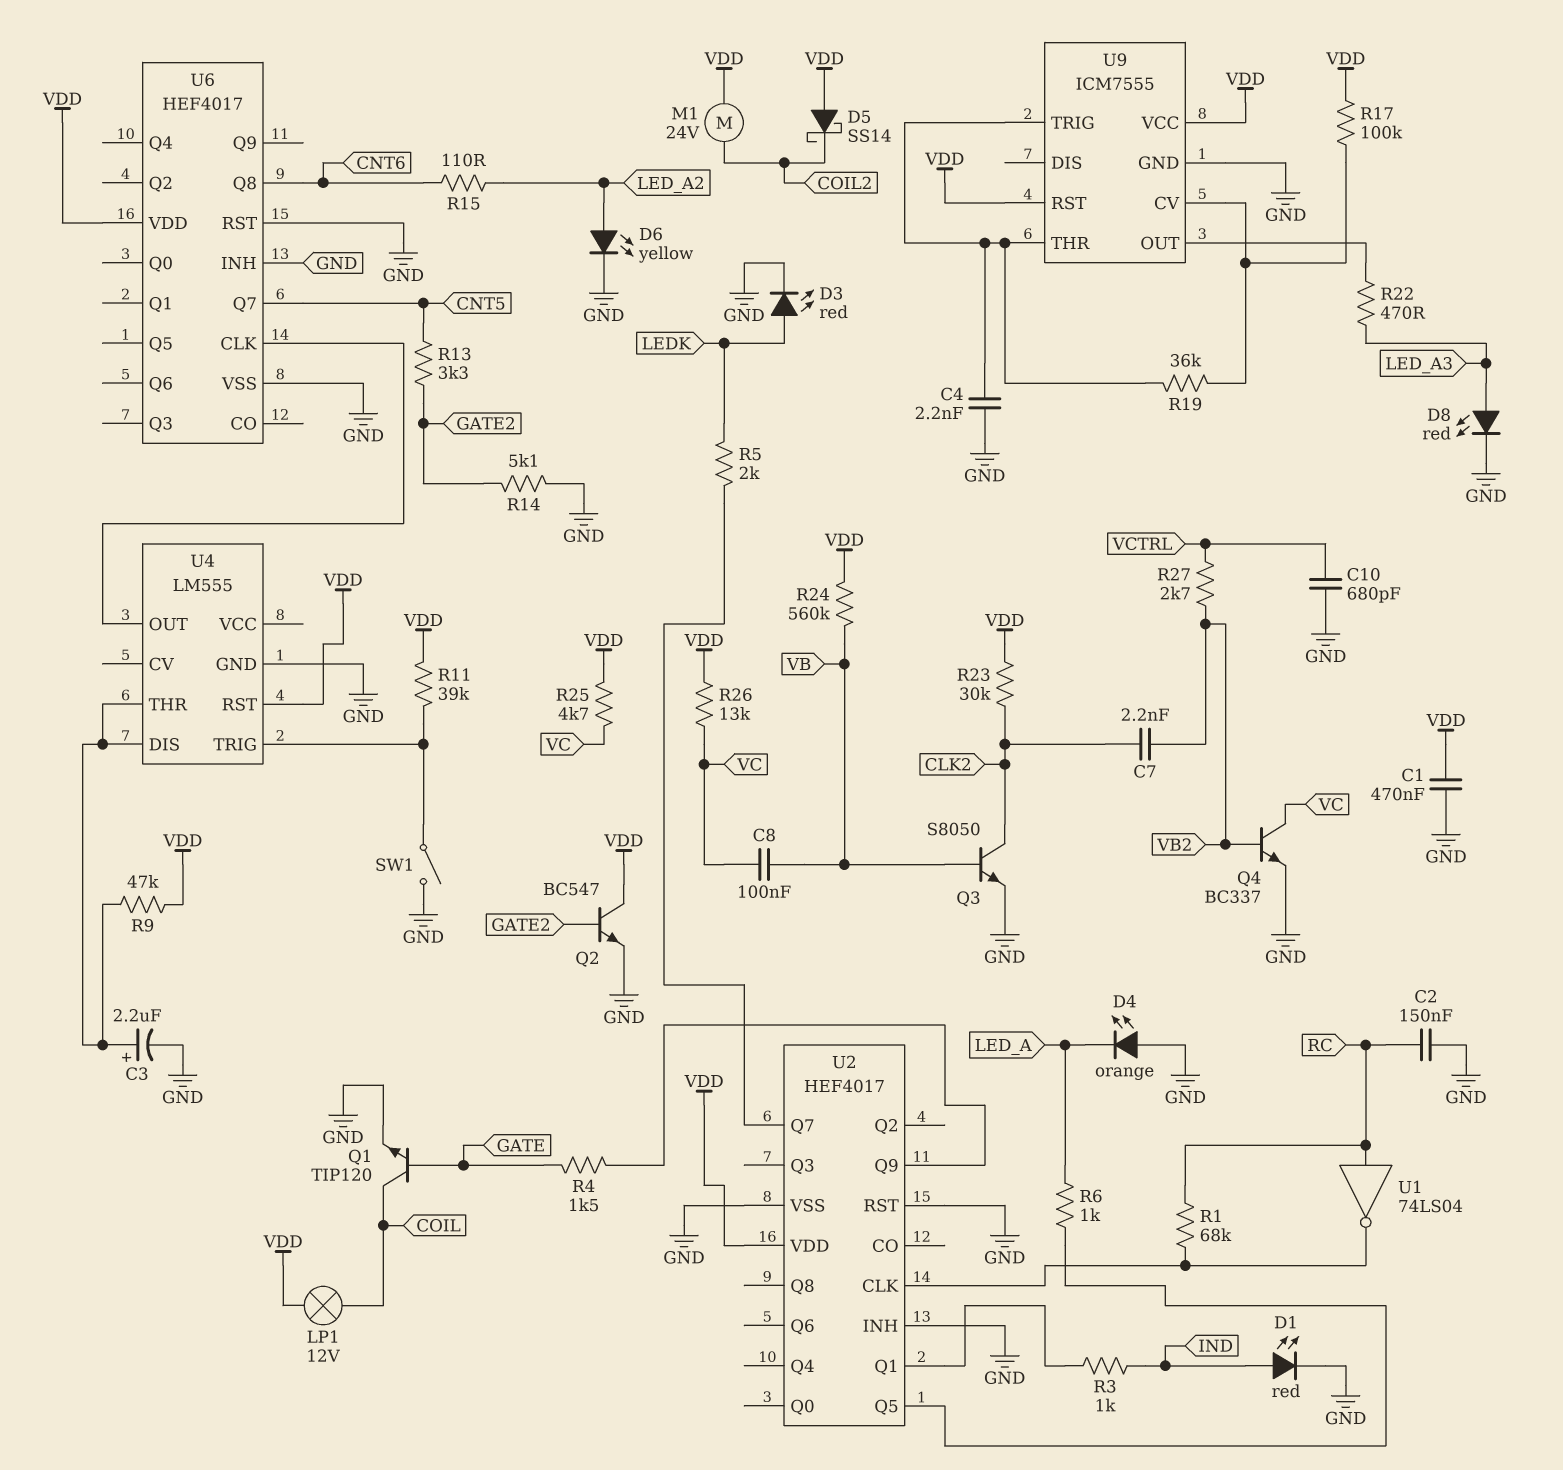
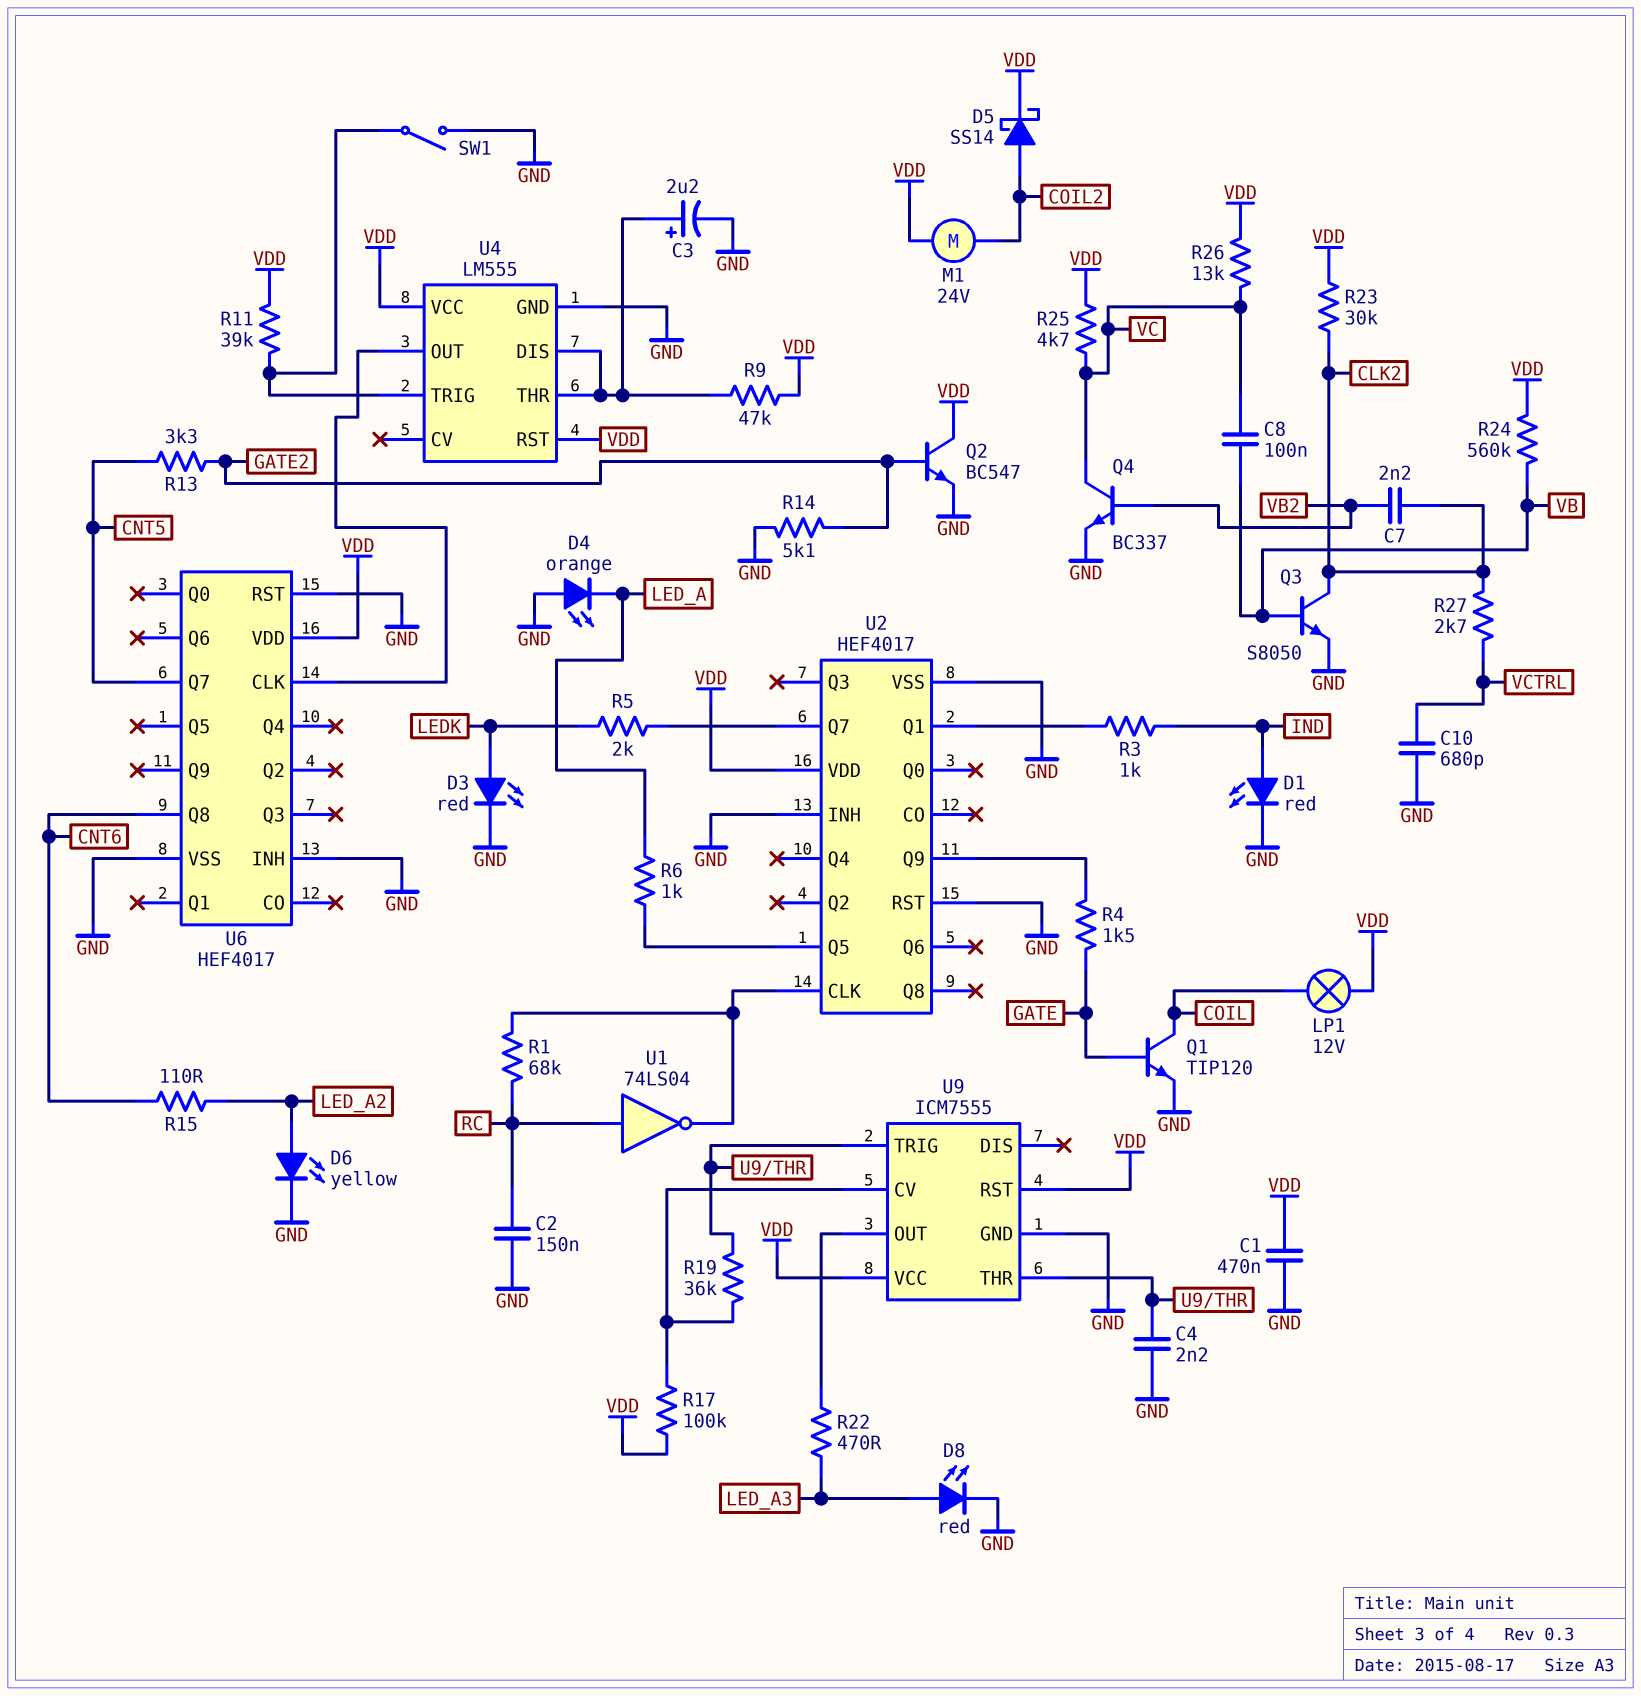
D5: schottky SS14 (A VDD, K COIL2) -> schottky SS14 (A COIL2, K VDD)
R27: 2.7k (VB2, VCTRL) -> 2.7k (CLK2, VCTRL)
U4 pin VCC: none -> VDD

